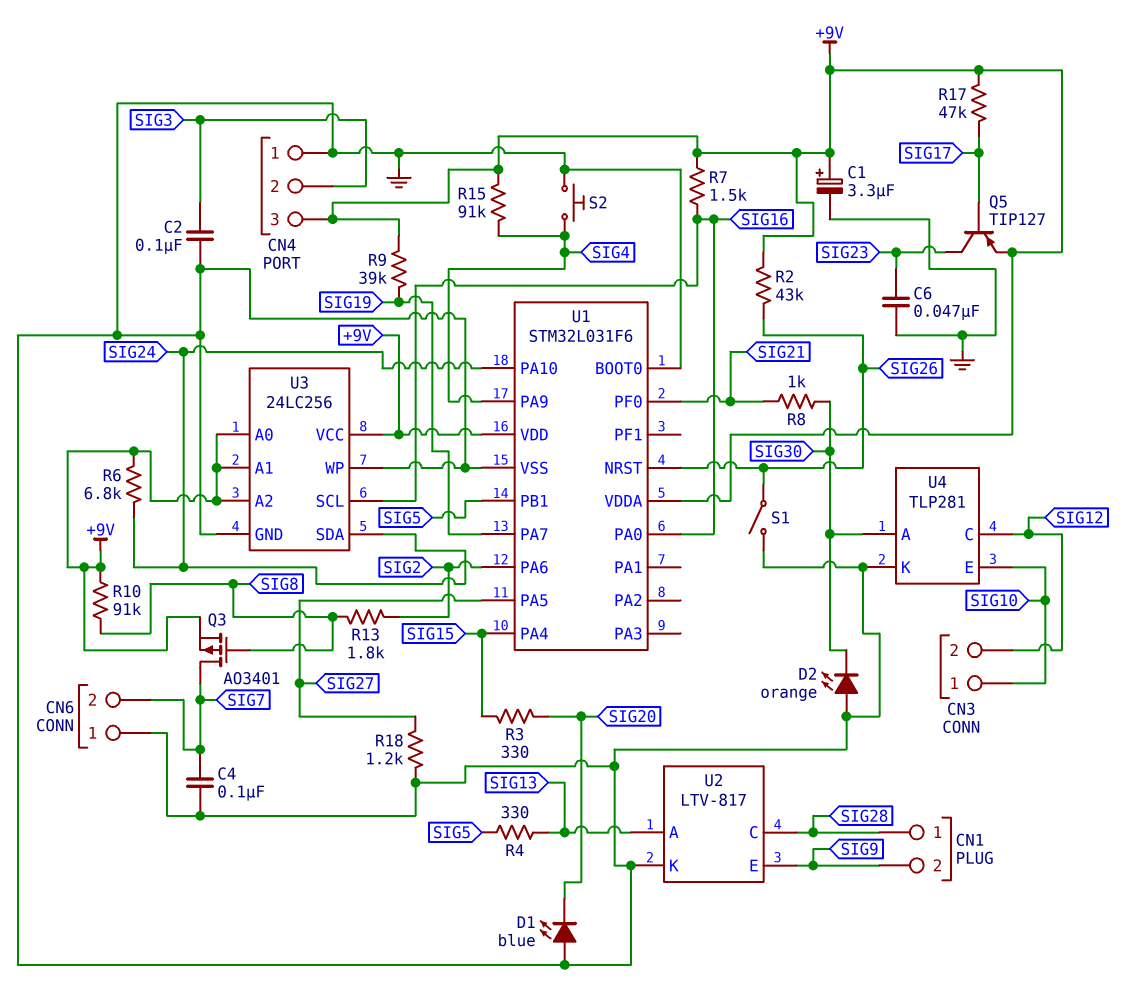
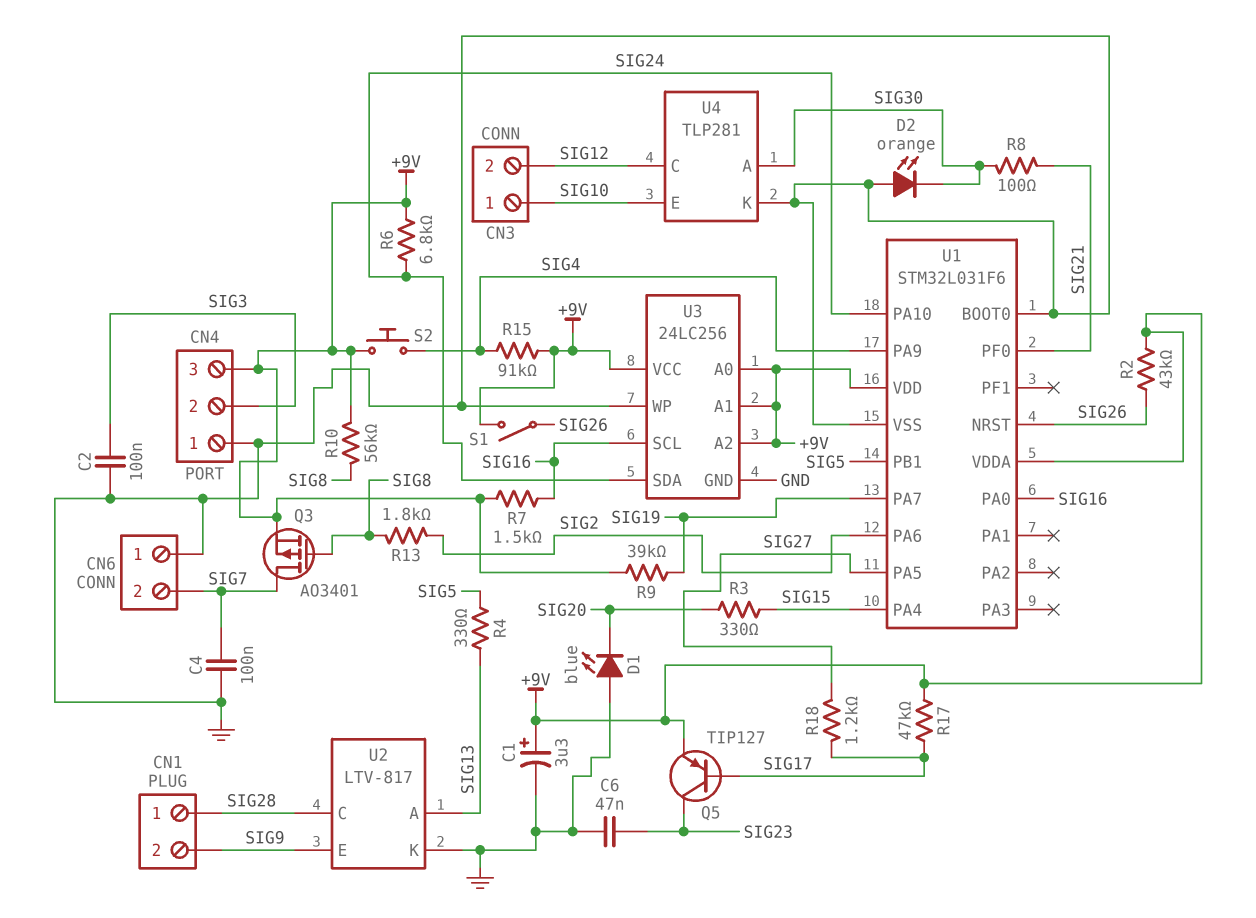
R8: 1k (SIG21, SIG30) -> 100 (SIG21, SIG30)
R10: 91k (+9V, SIG8) -> 56k (+9V, SIG8)
R18: 1.2k (GND, SIG27) -> 1.2k (SIG17, SIG27)
S1: switch (GND, SIG26) -> switch (+9V, SIG26)
S2: button (GND, SIG4) -> button (+9V, SIG4)

